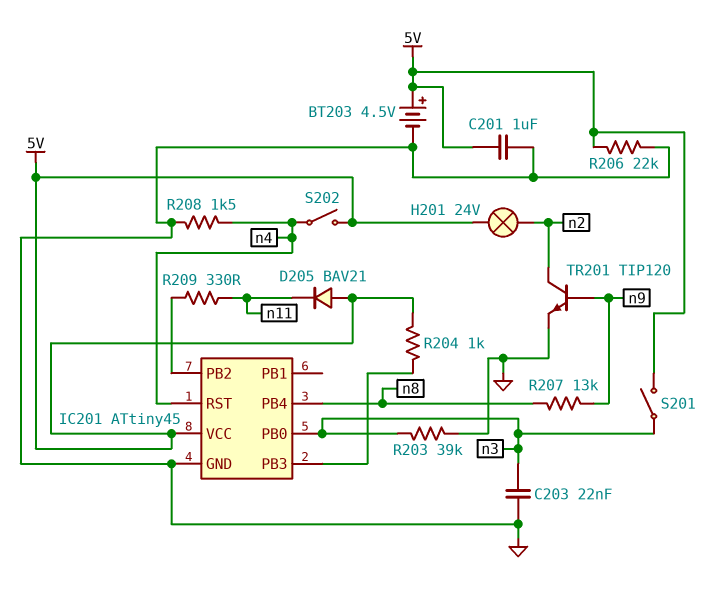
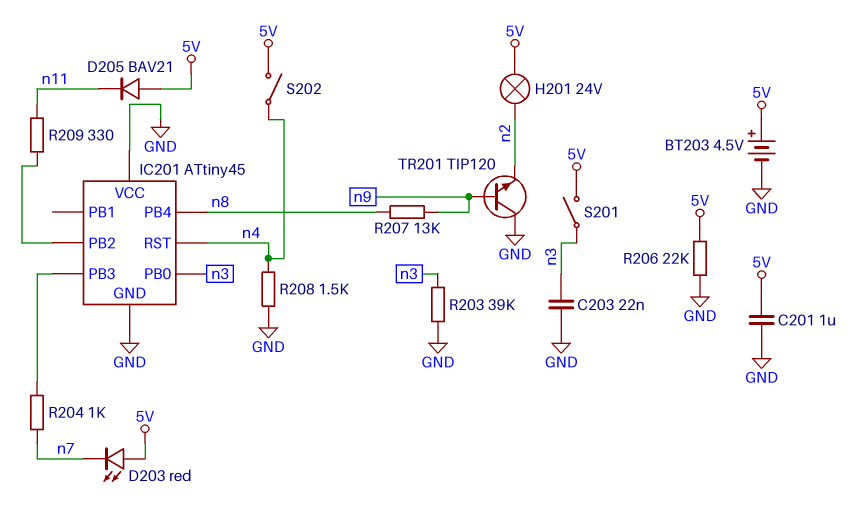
D203: none -> LED red (A 5V, K n7)
IC201 pin VCC: 5V -> GND
R204: 1k (5V, IC201/PB3) -> 1k (IC201/PB3, n7)
TR201: NPN TIP120 (B n9, C n2, E GND) -> NPN TIP120 (B n9, C GND, E n2)

